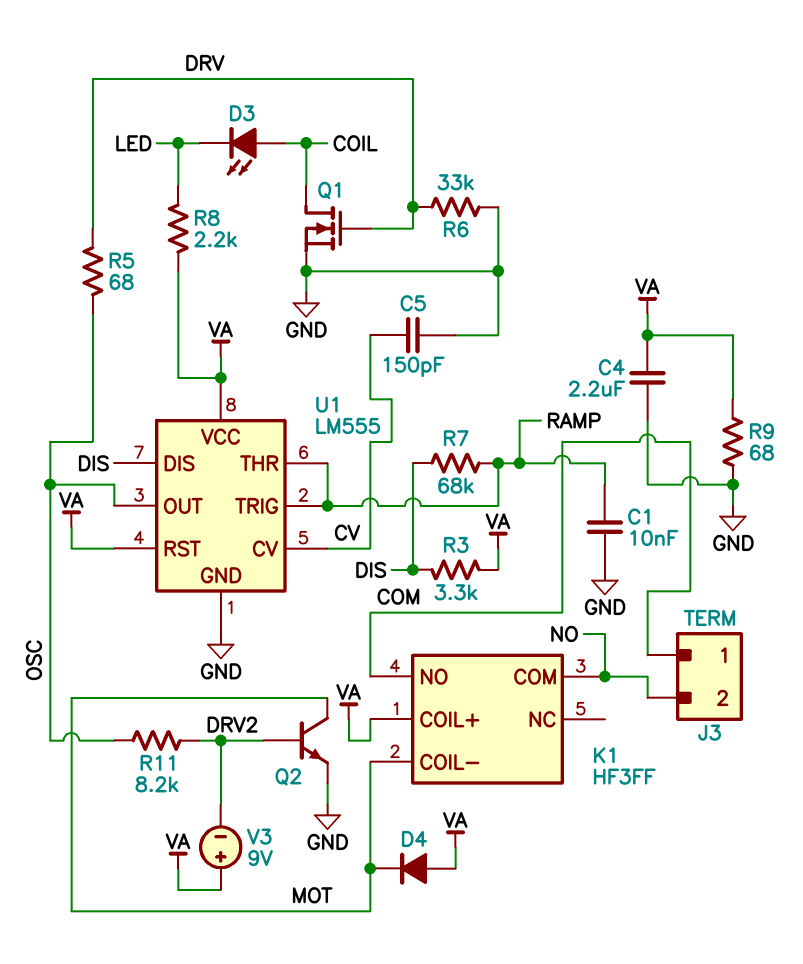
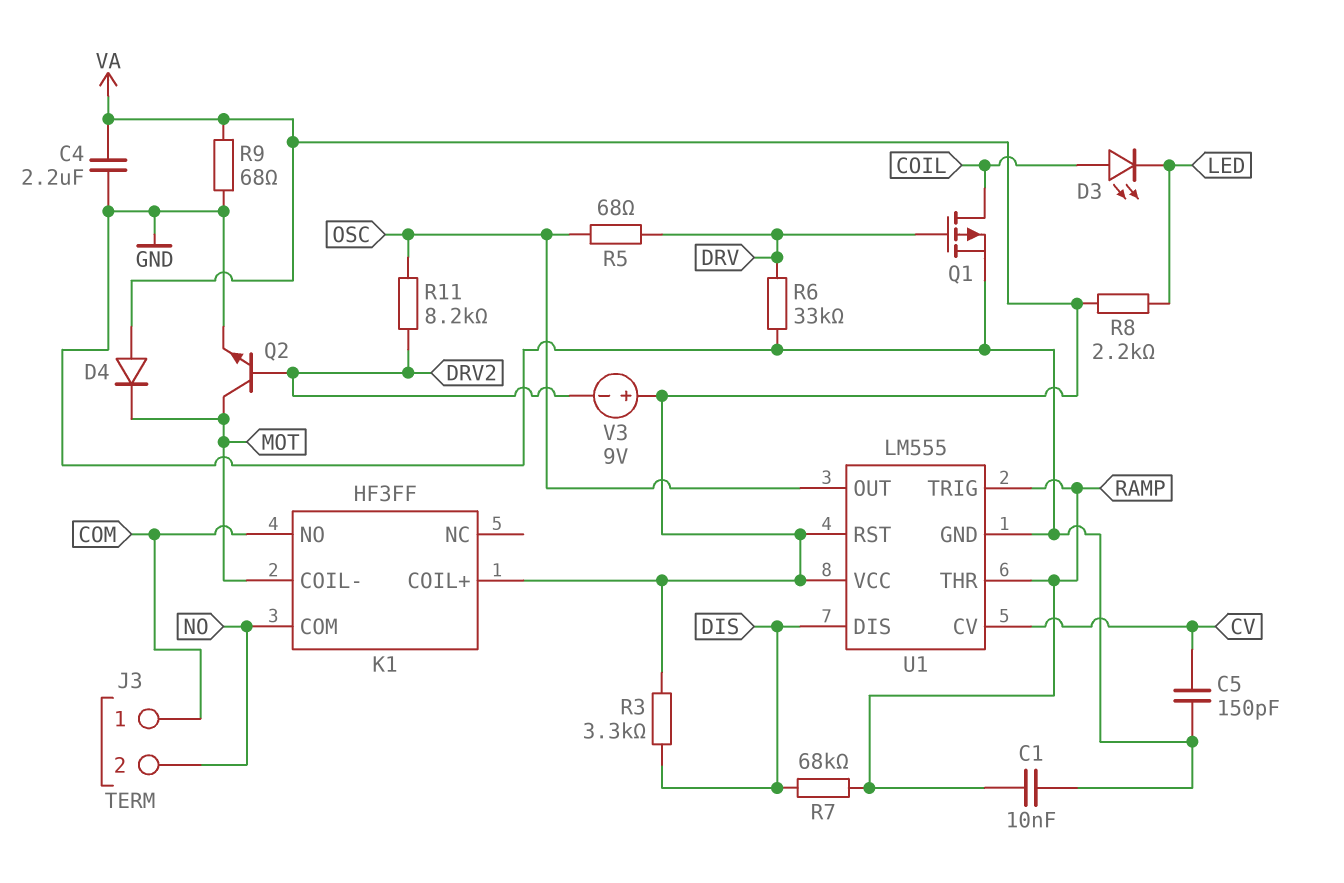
Q1: NMOS (G DRV, D COIL, S GND) -> PMOS (G DRV, D COIL, S GND)

